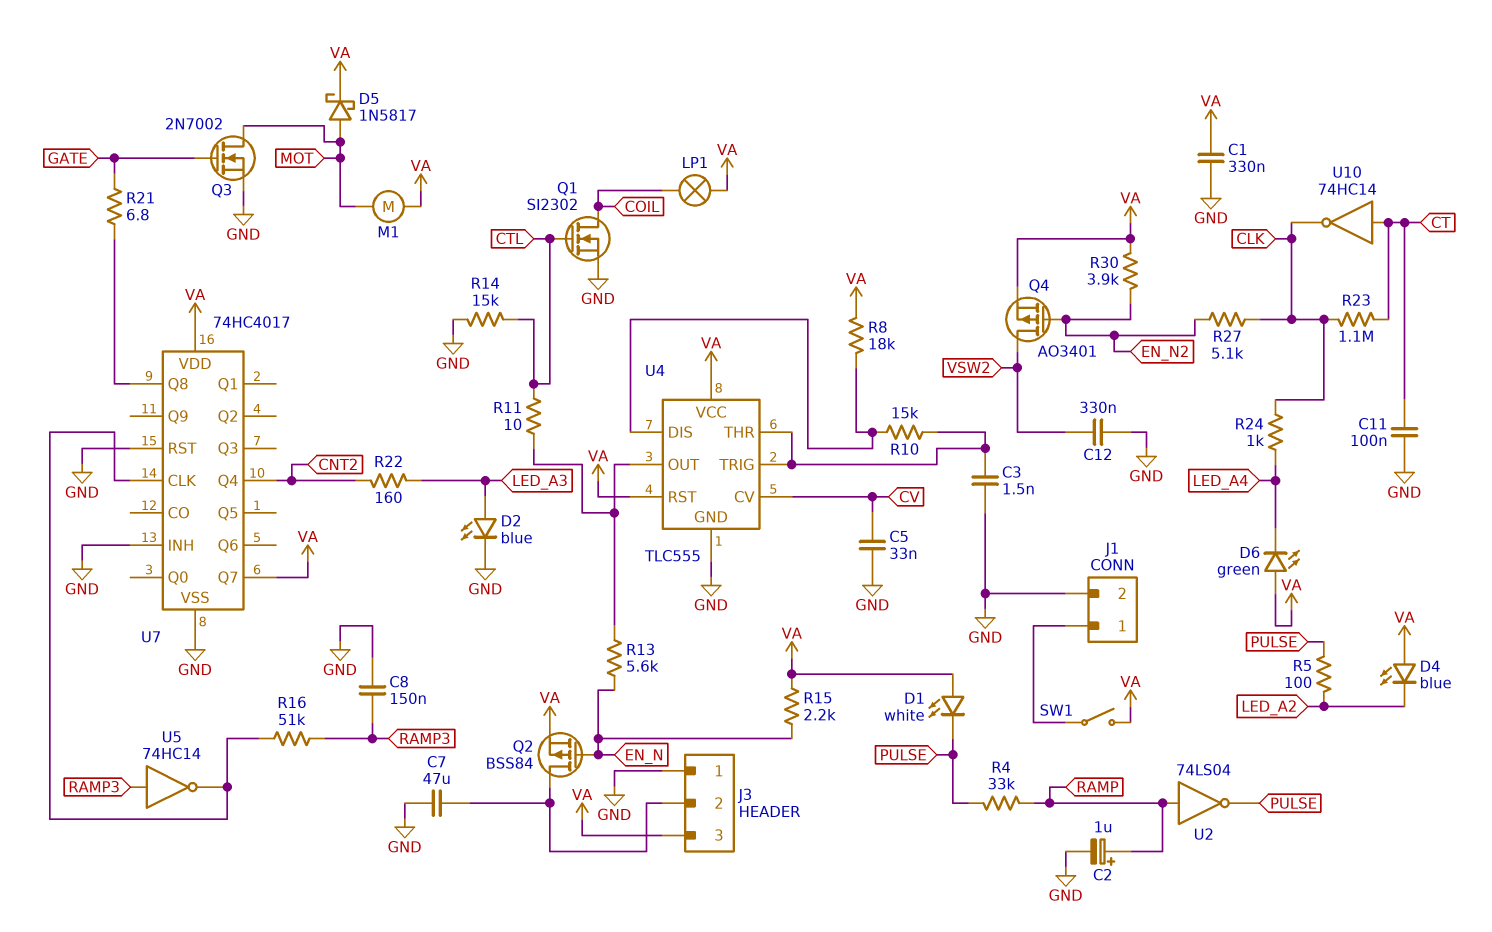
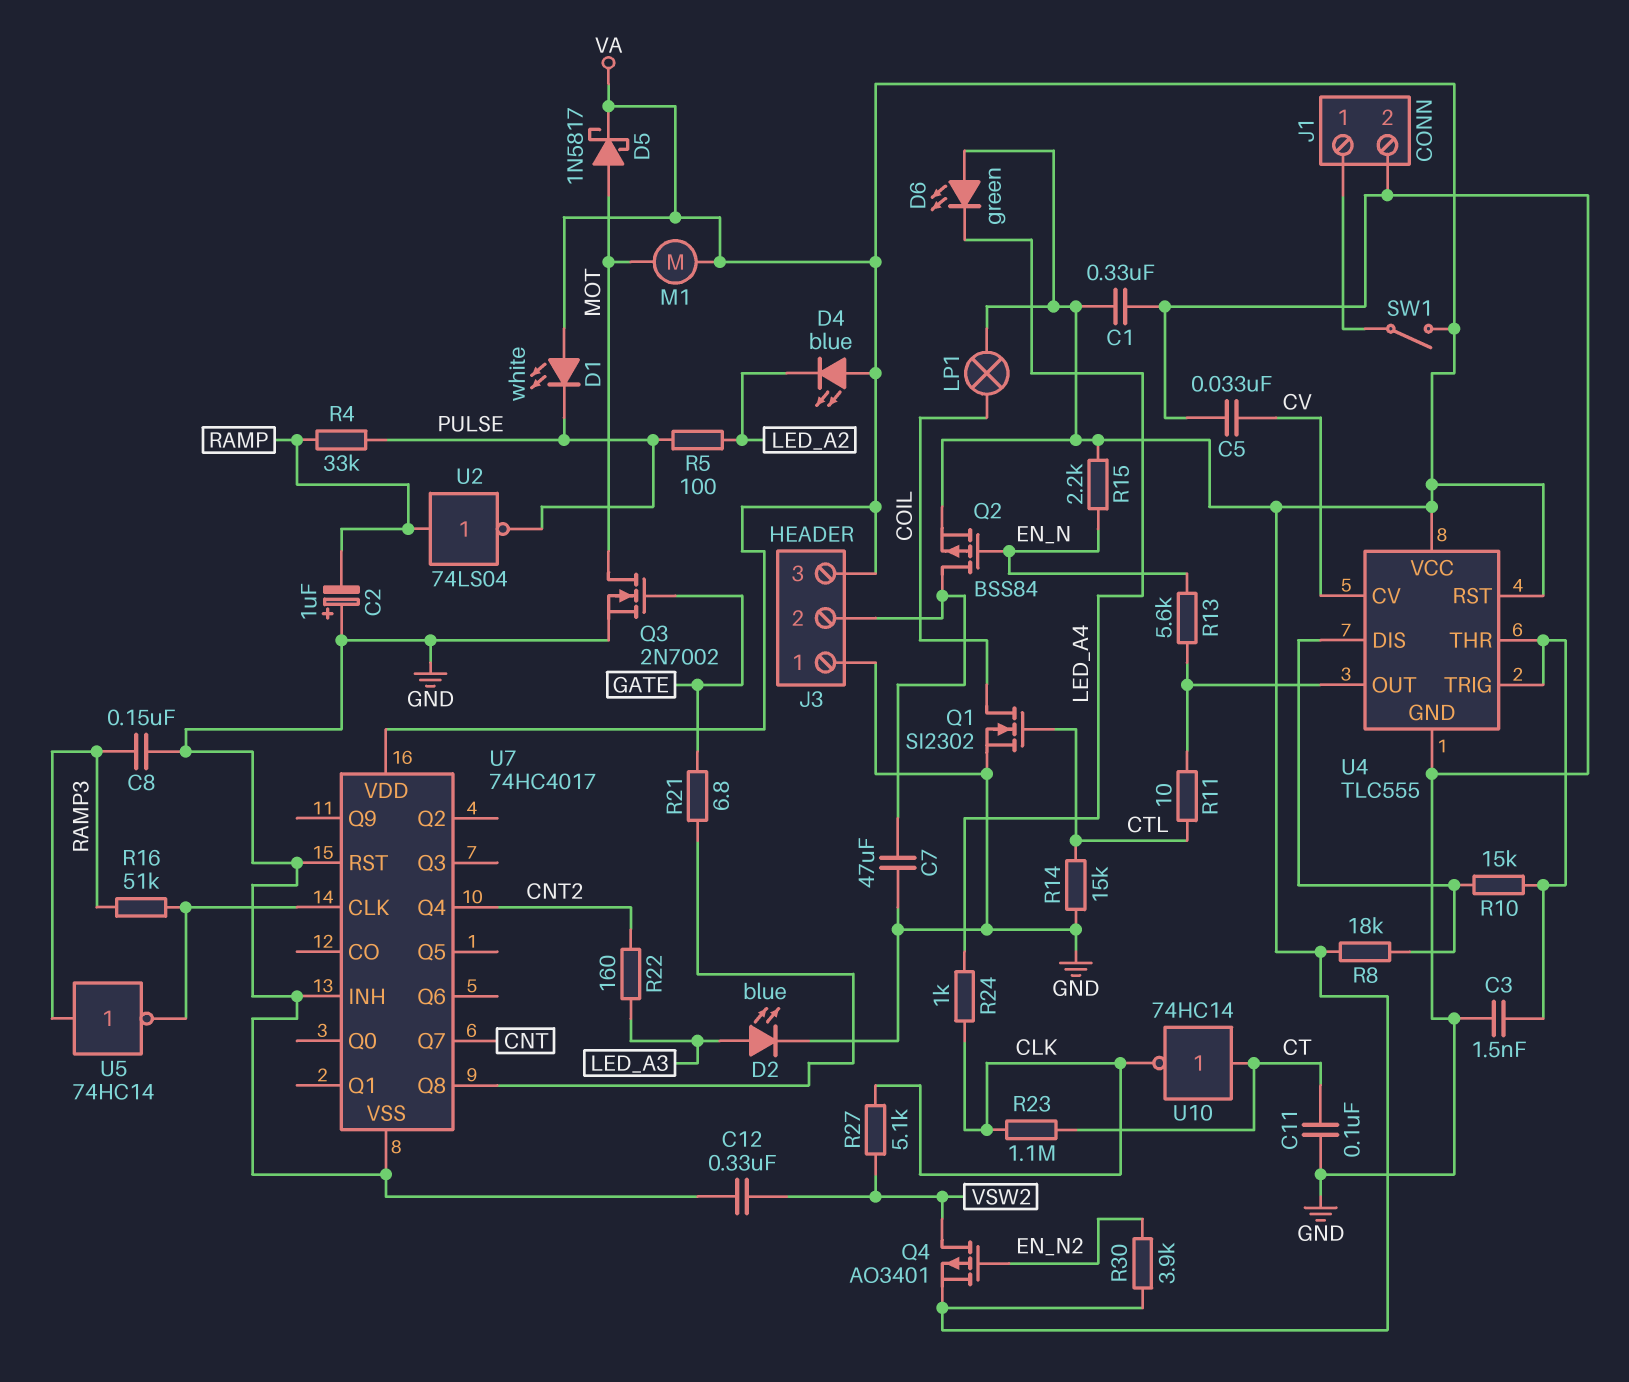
C2: 1uF (plus RAMP, minus GND) -> 1uF (plus GND, minus RAMP)
R27: 5.1k (CLK, EN_N2) -> 5.1k (CLK, VSW2)
U7 pin Q7: VA -> CNT

